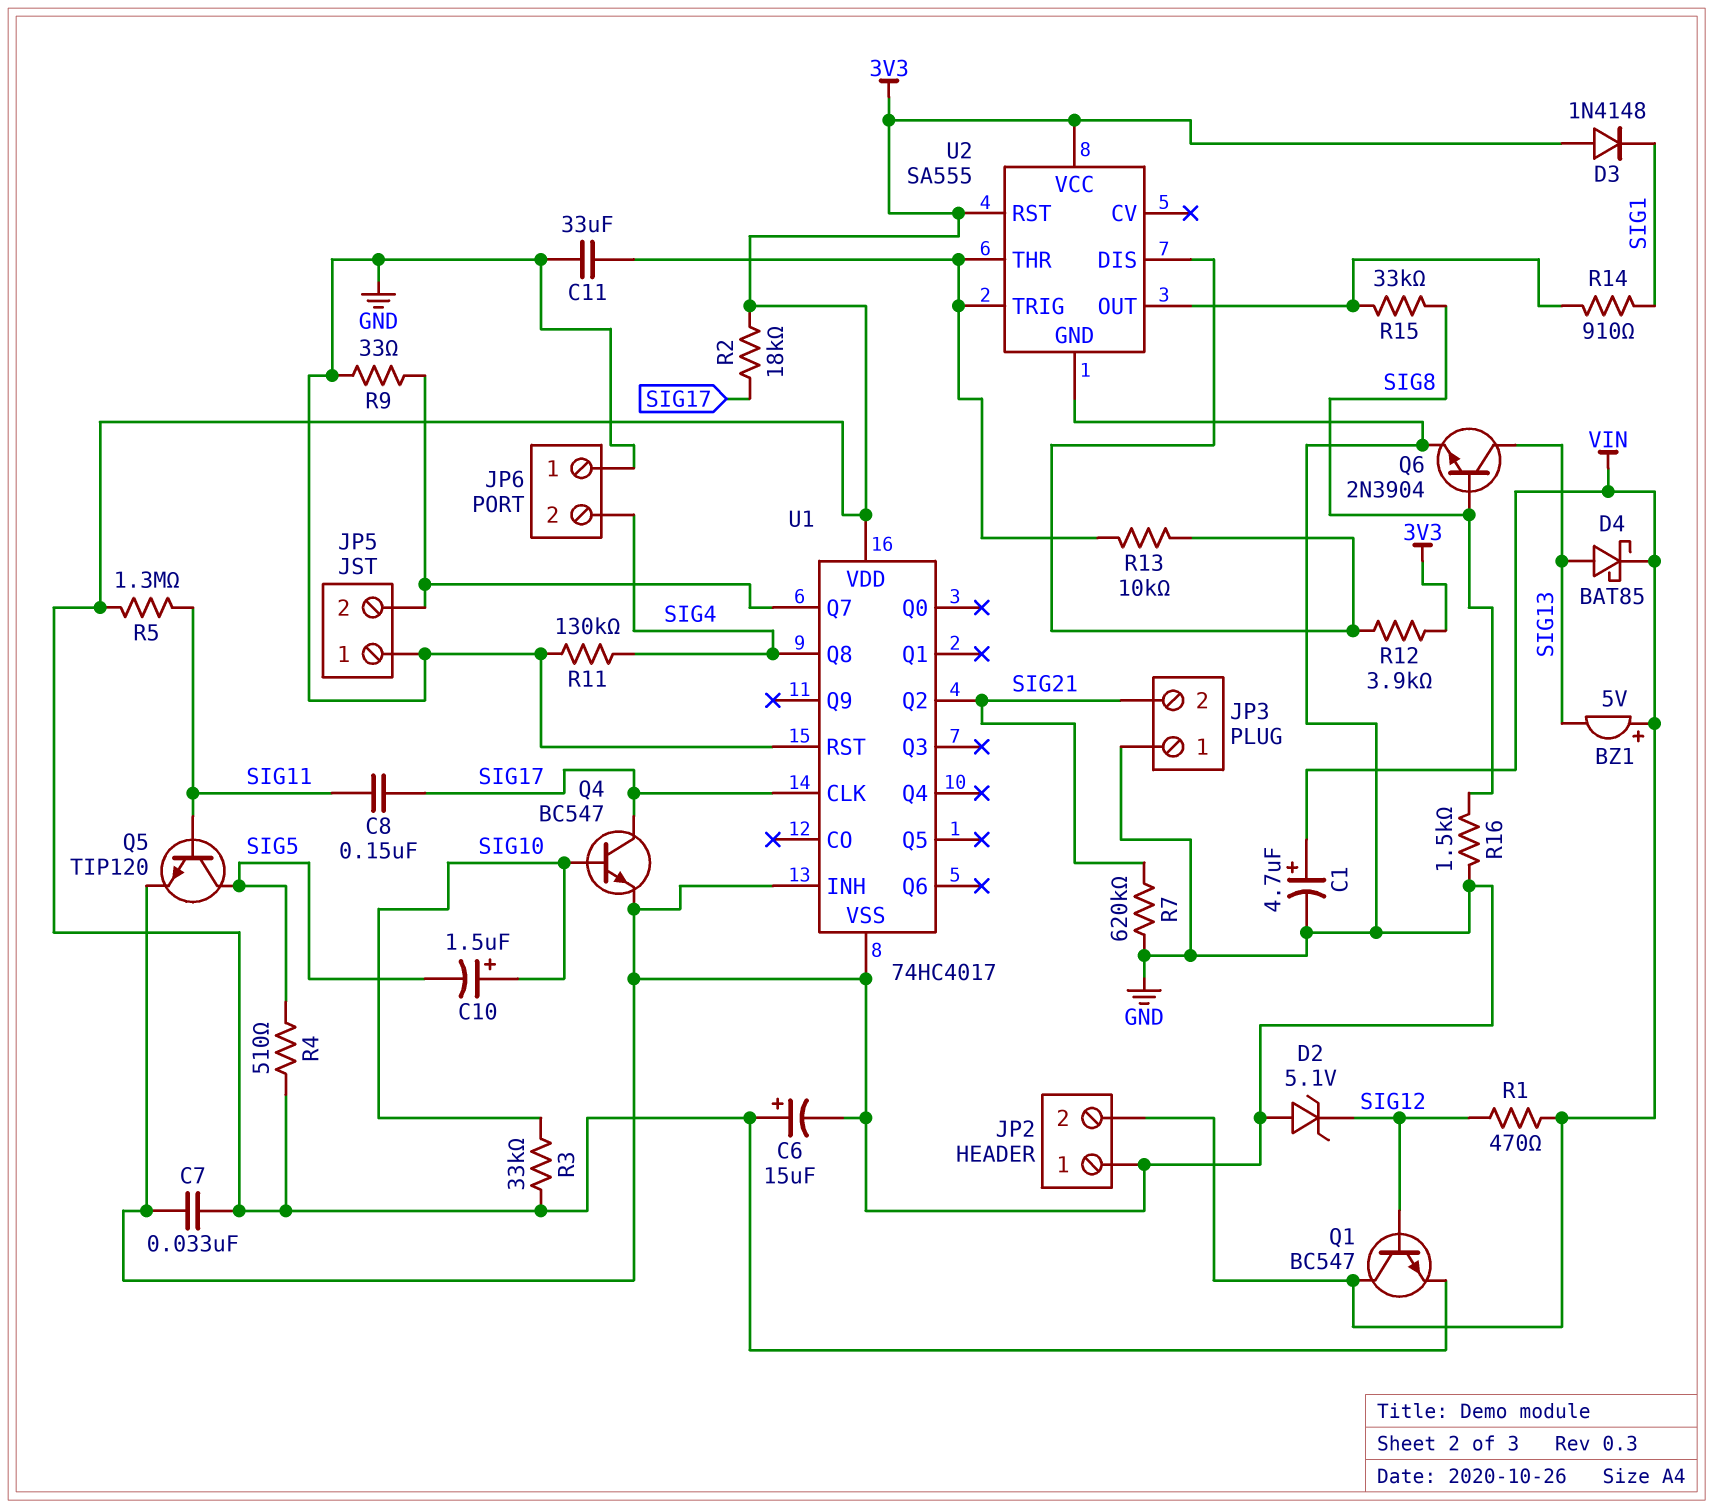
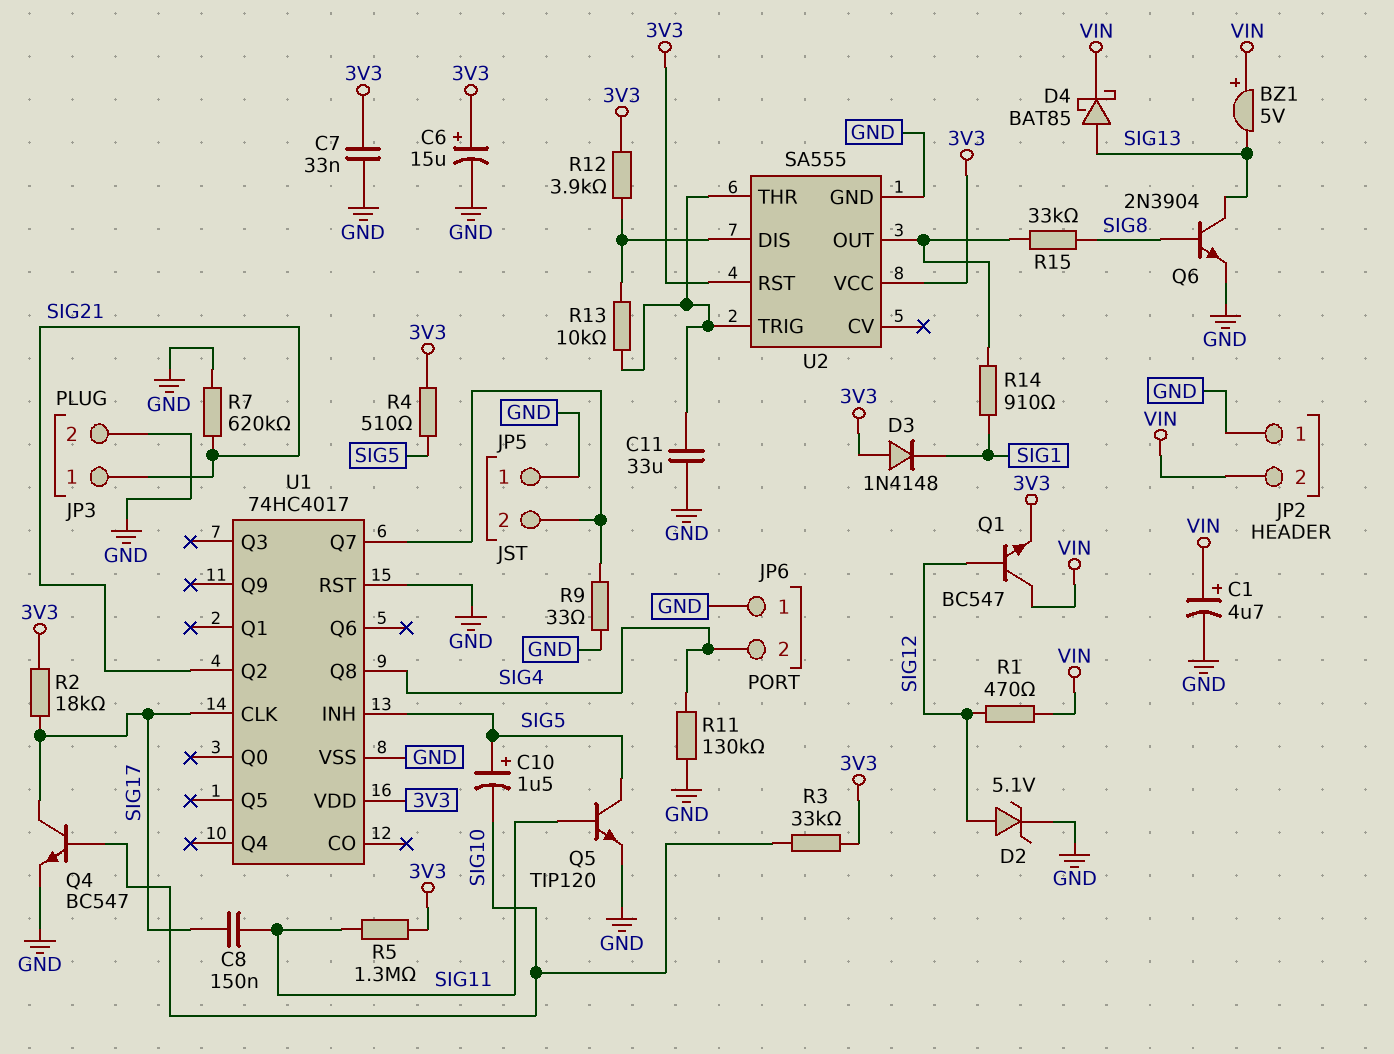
C10: 1.5uF (plus SIG10, minus SIG5) -> 1.5uF (plus SIG5, minus SIG10)
D2: zener 5.1V (A GND, K SIG12) -> zener 5.1V (A SIG12, K GND)
JP3 pin 1: GND -> SIG21
JP3 pin 2: SIG21 -> GND
R16: 1.5k (GND, SIG8) -> none
U1 pin INH: GND -> SIG5

